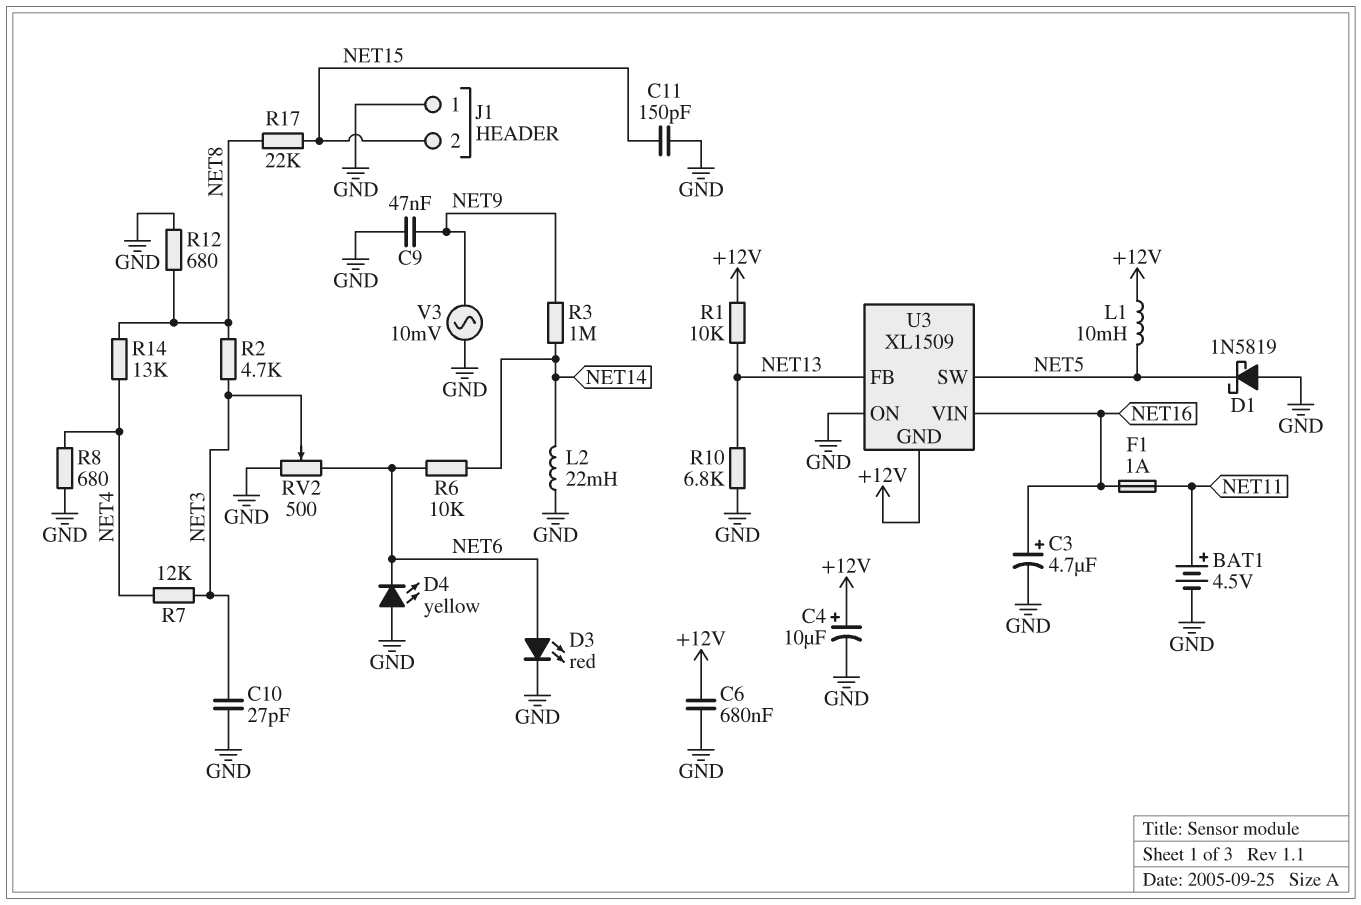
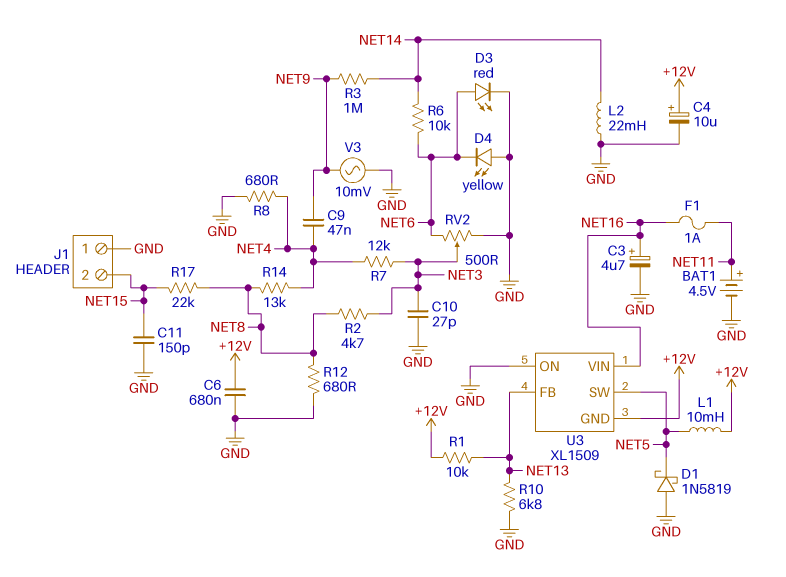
C9: 47nF (GND, NET9) -> 47nF (NET4, NET9)

